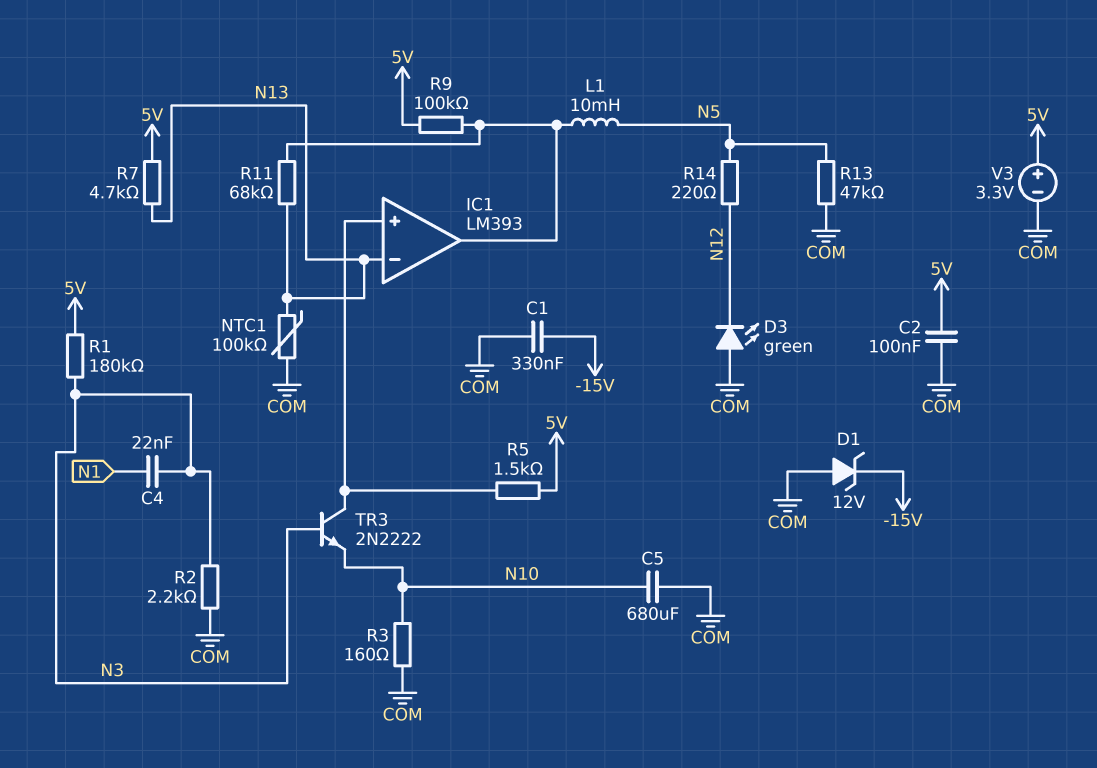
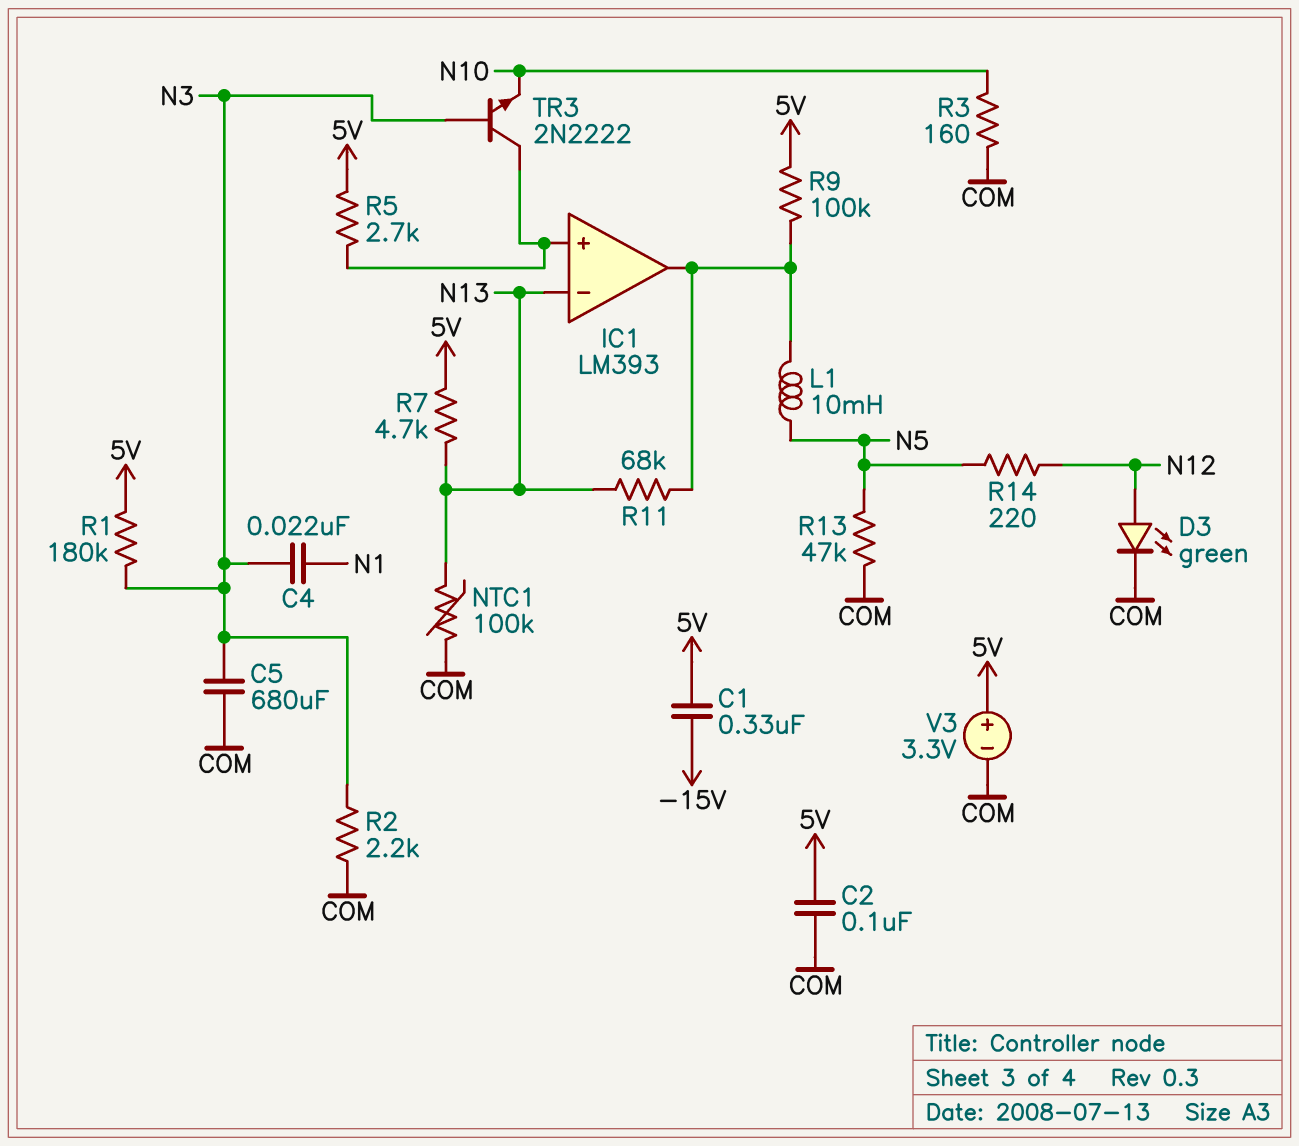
C1: 330nF (-15V, COM) -> 330nF (-15V, 5V)
C5: 680uF (COM, N10) -> 680uF (COM, N3)
D1: zener 12V (A COM, K -15V) -> none
D3: LED green (A COM, K N12) -> LED green (A N12, K COM)
R5: 1.5k (5V, IC1/in+) -> 2.7k (5V, IC1/in+)

